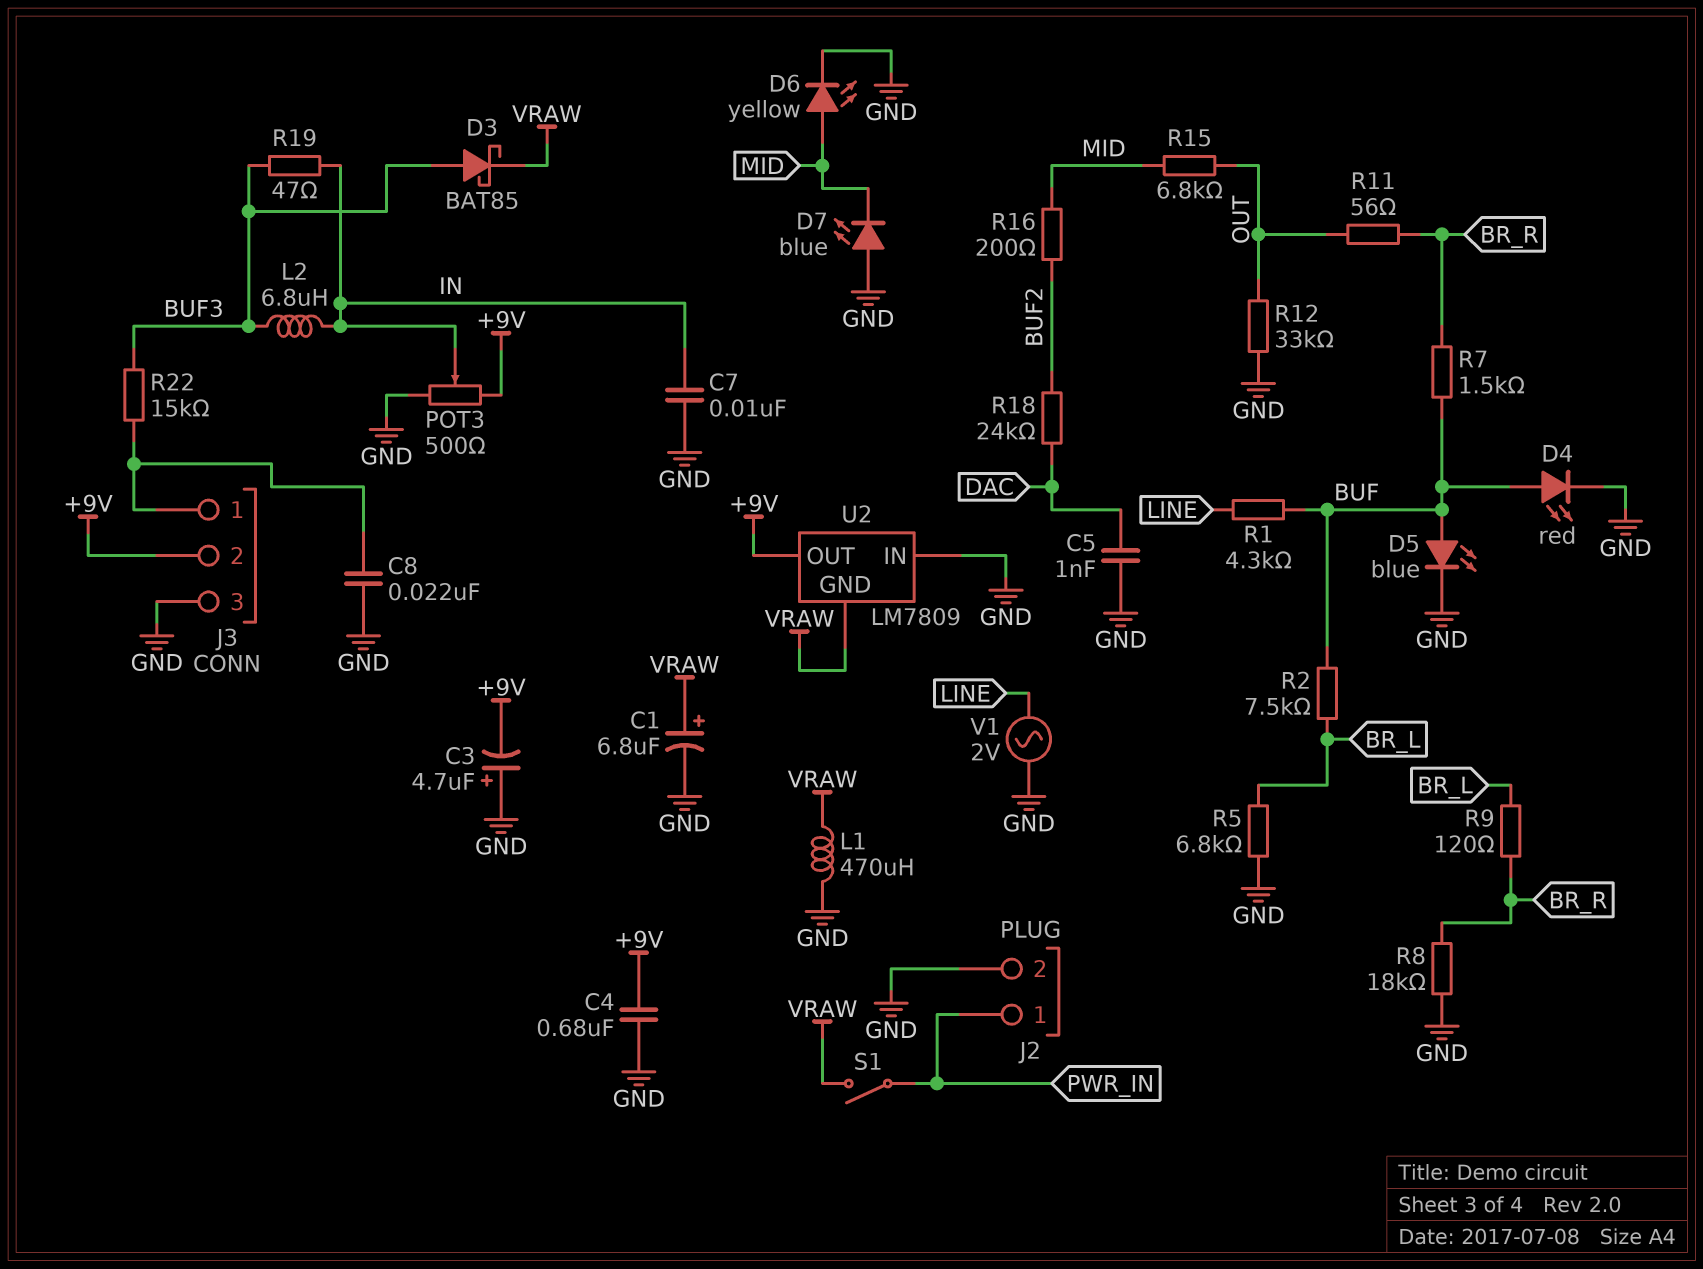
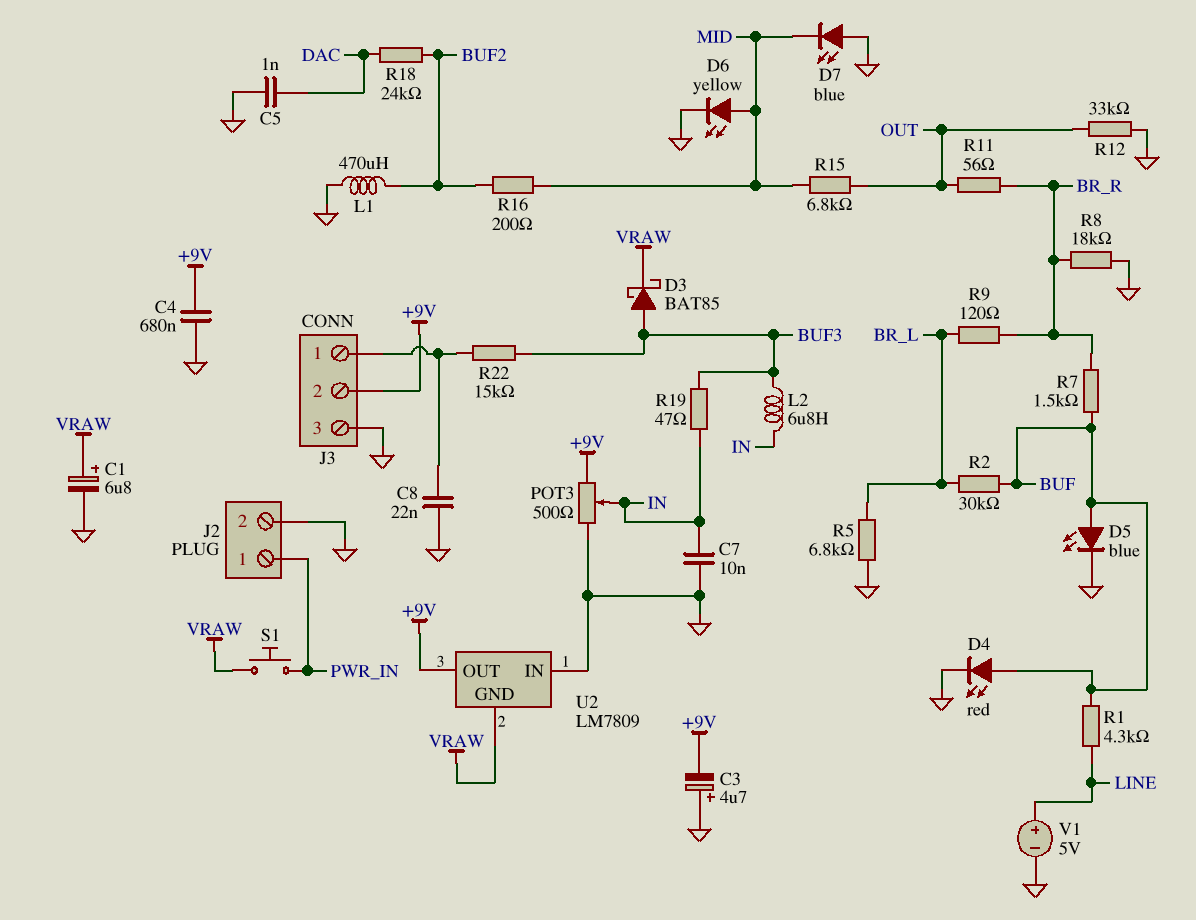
L1: 470uH (GND, VRAW) -> 470uH (BUF2, GND)
R2: 7.5k (BR_L, BUF) -> 30k (BR_L, BUF)
S1: switch (PWR_IN, VRAW) -> button (PWR_IN, VRAW)
V1: AC 2V (GND, LINE) -> 5V (plus LINE, minus GND)

